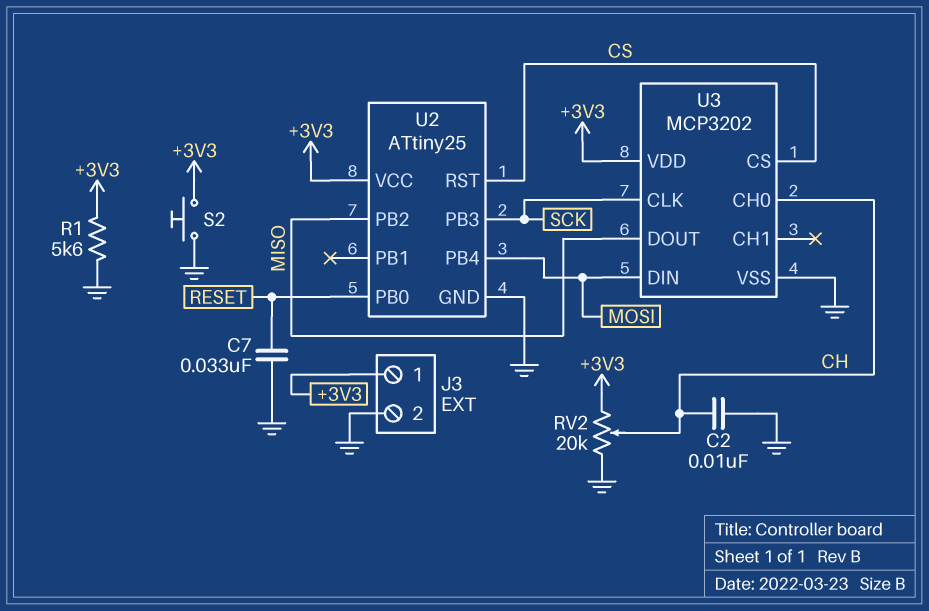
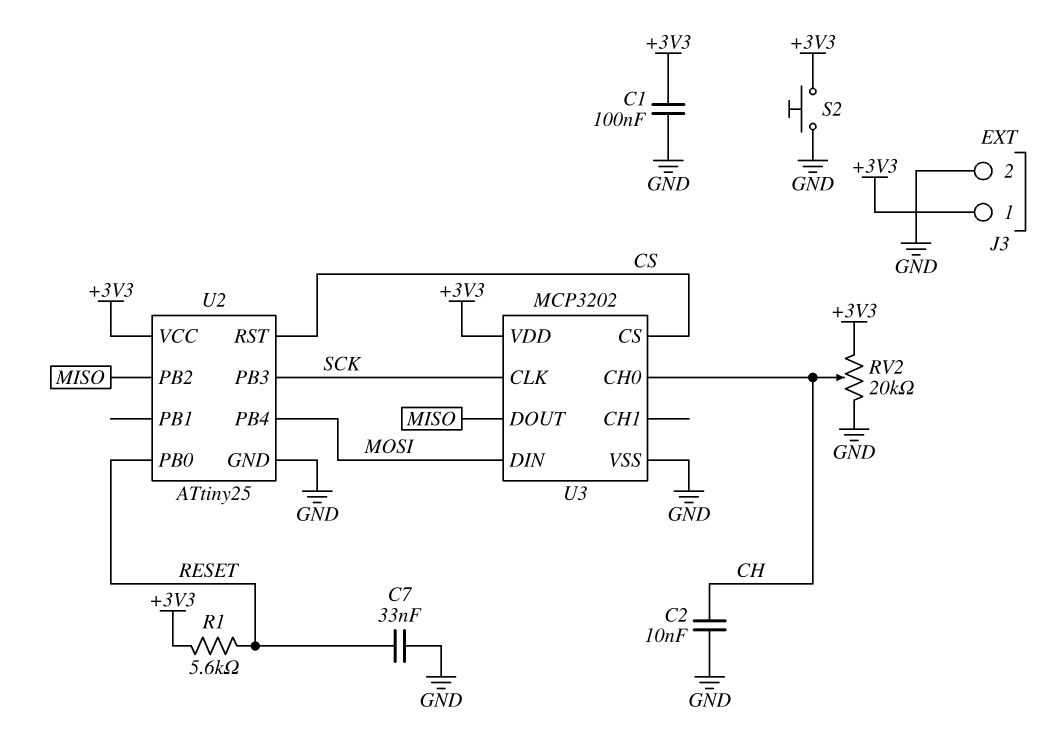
C1: none -> 100nF (+3V3, GND)
R1: 5.6k (+3V3, GND) -> 5.6k (+3V3, RESET)

